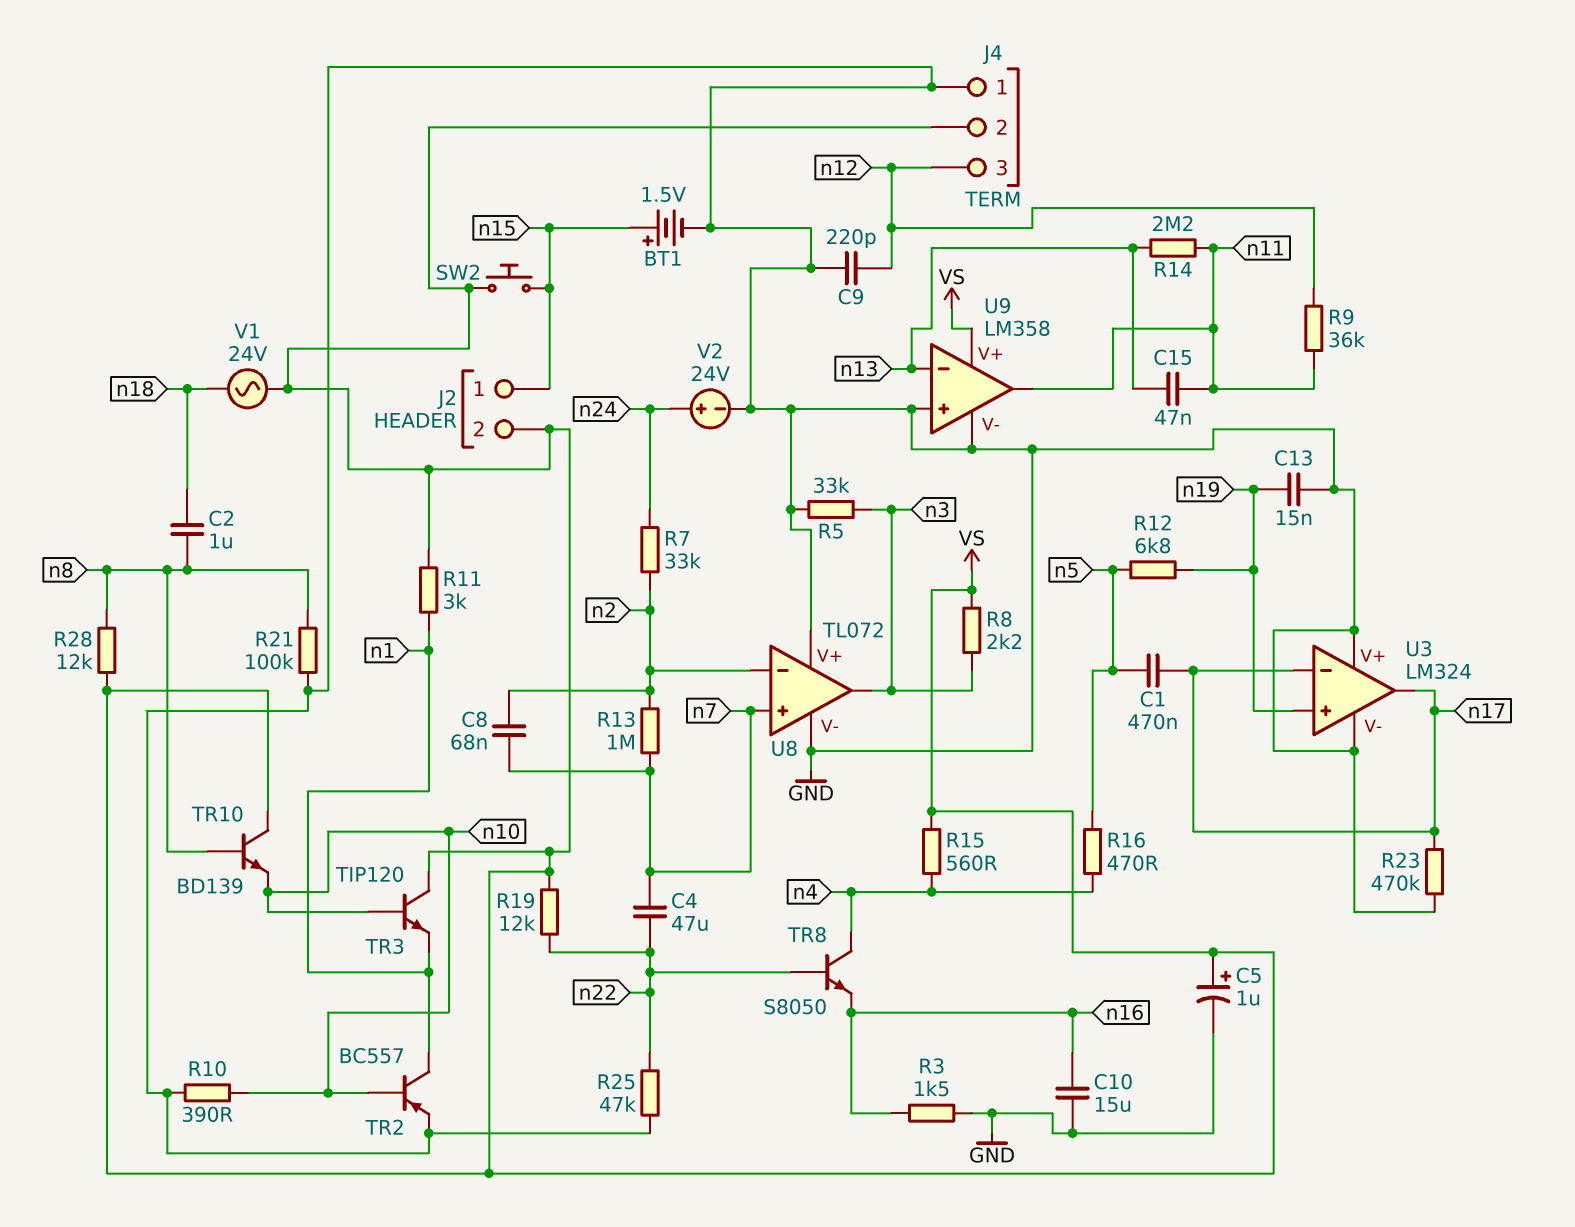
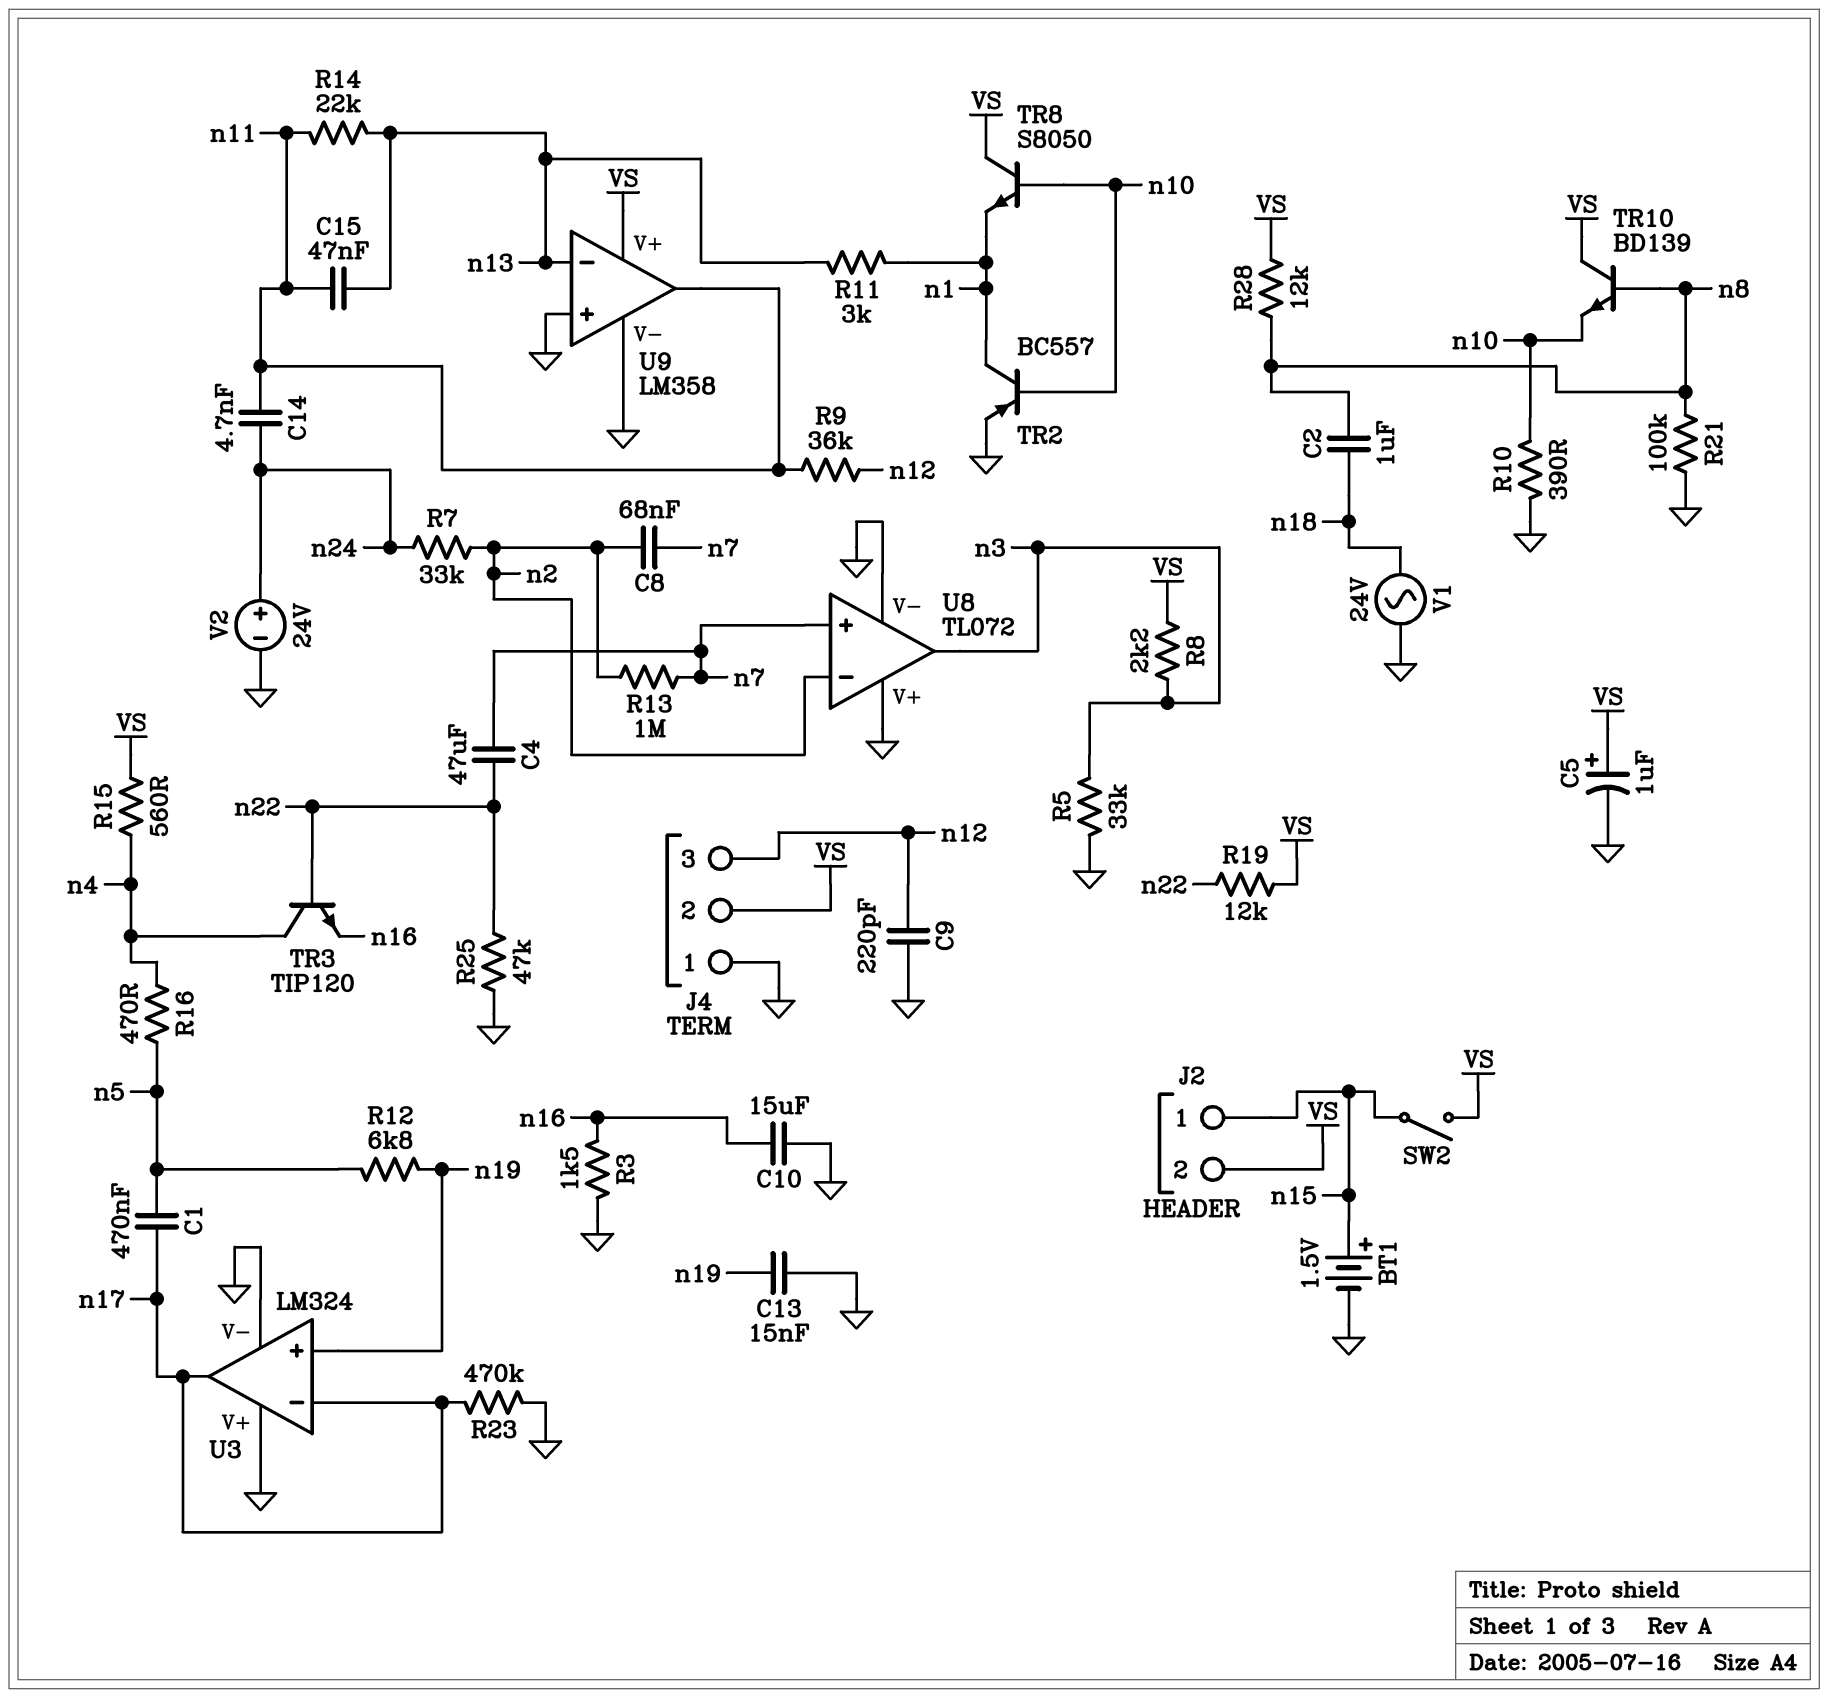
C14: none -> 4.7nF (n11, n24)
R11: 3k (VS, n1) -> 3k (n1, n13)
R14: 2.2M (n11, n13) -> 22k (n11, n13)
SW2: button (VS, n15) -> switch (VS, n15)
TR3: NPN TIP120 (B n10, C VS, E n1) -> NPN TIP120 (B n22, C n4, E n16)
TR8: NPN S8050 (B n22, C n4, E n16) -> NPN S8050 (B n10, C VS, E n1)
V1: AC 24V (VS, n18) -> AC 24V (GND, n18)

